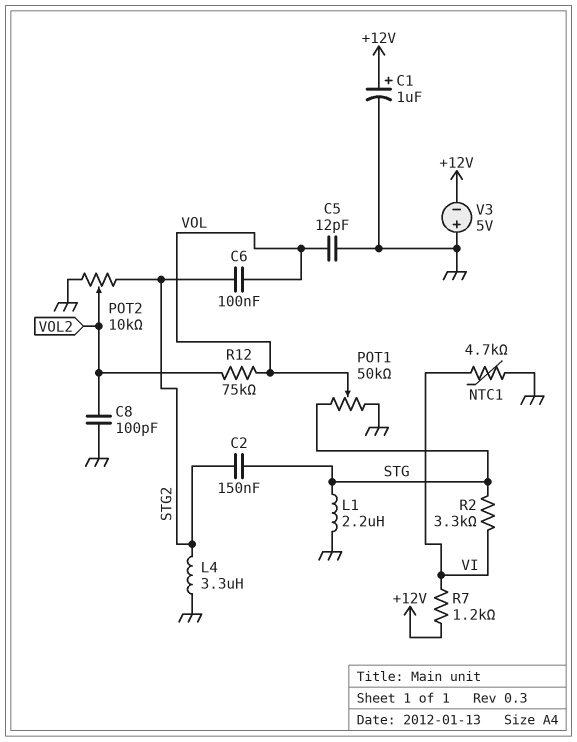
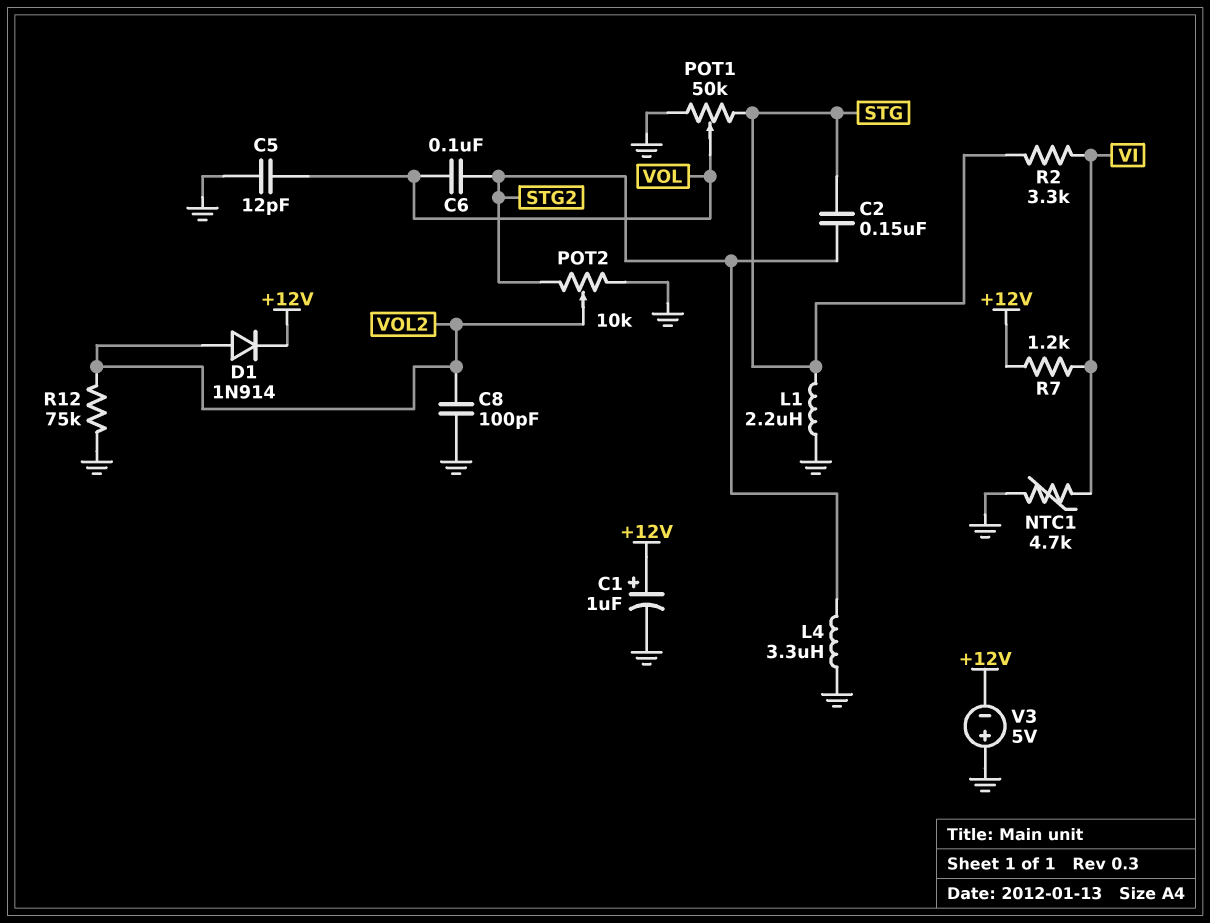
D1: none -> diode 1N914 (A VOL2, K +12V)
R12: 75k (VOL, VOL2) -> 75k (GND, VOL2)

